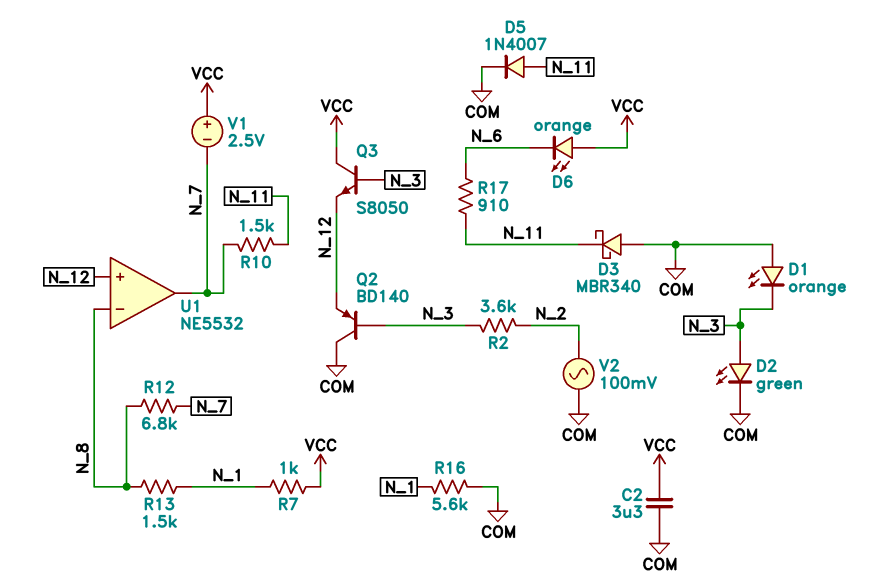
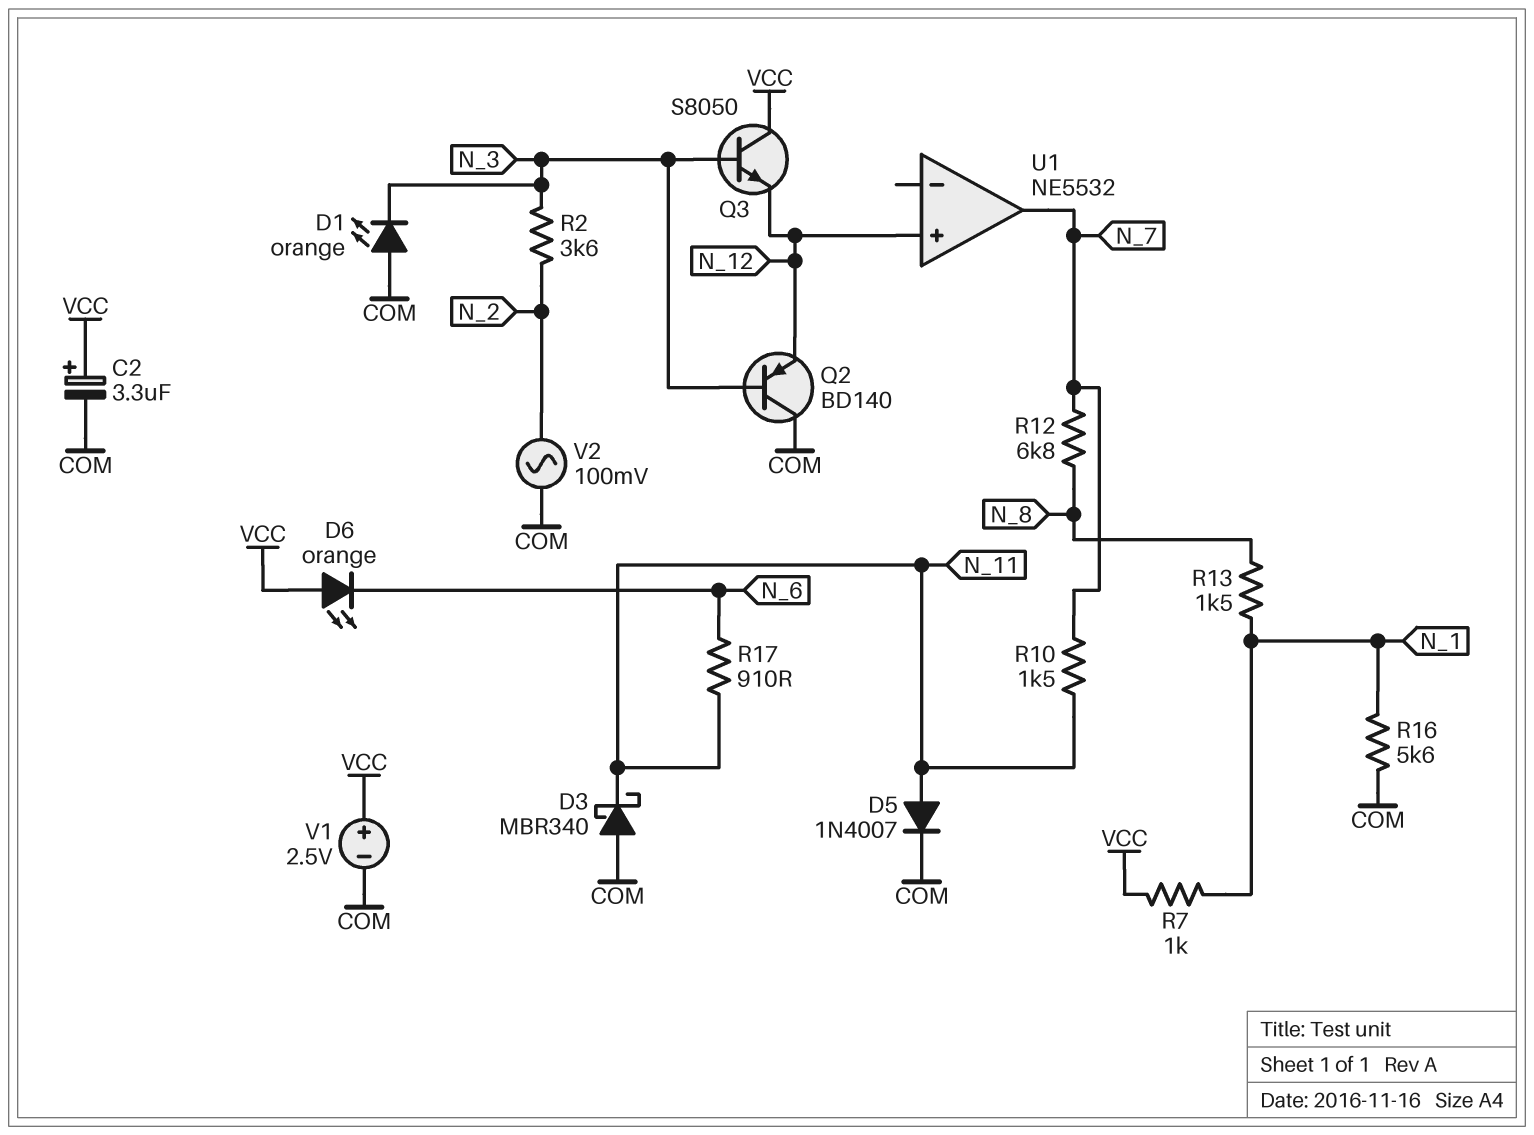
C2: 3.3uF (COM, VCC) -> 3.3uF (plus VCC, minus COM)
D2: LED green (A N_3, K COM) -> none
U1 pin in-: N_8 -> none
V1: 2.5V (plus VCC, minus N_7) -> 2.5V (plus VCC, minus COM)

